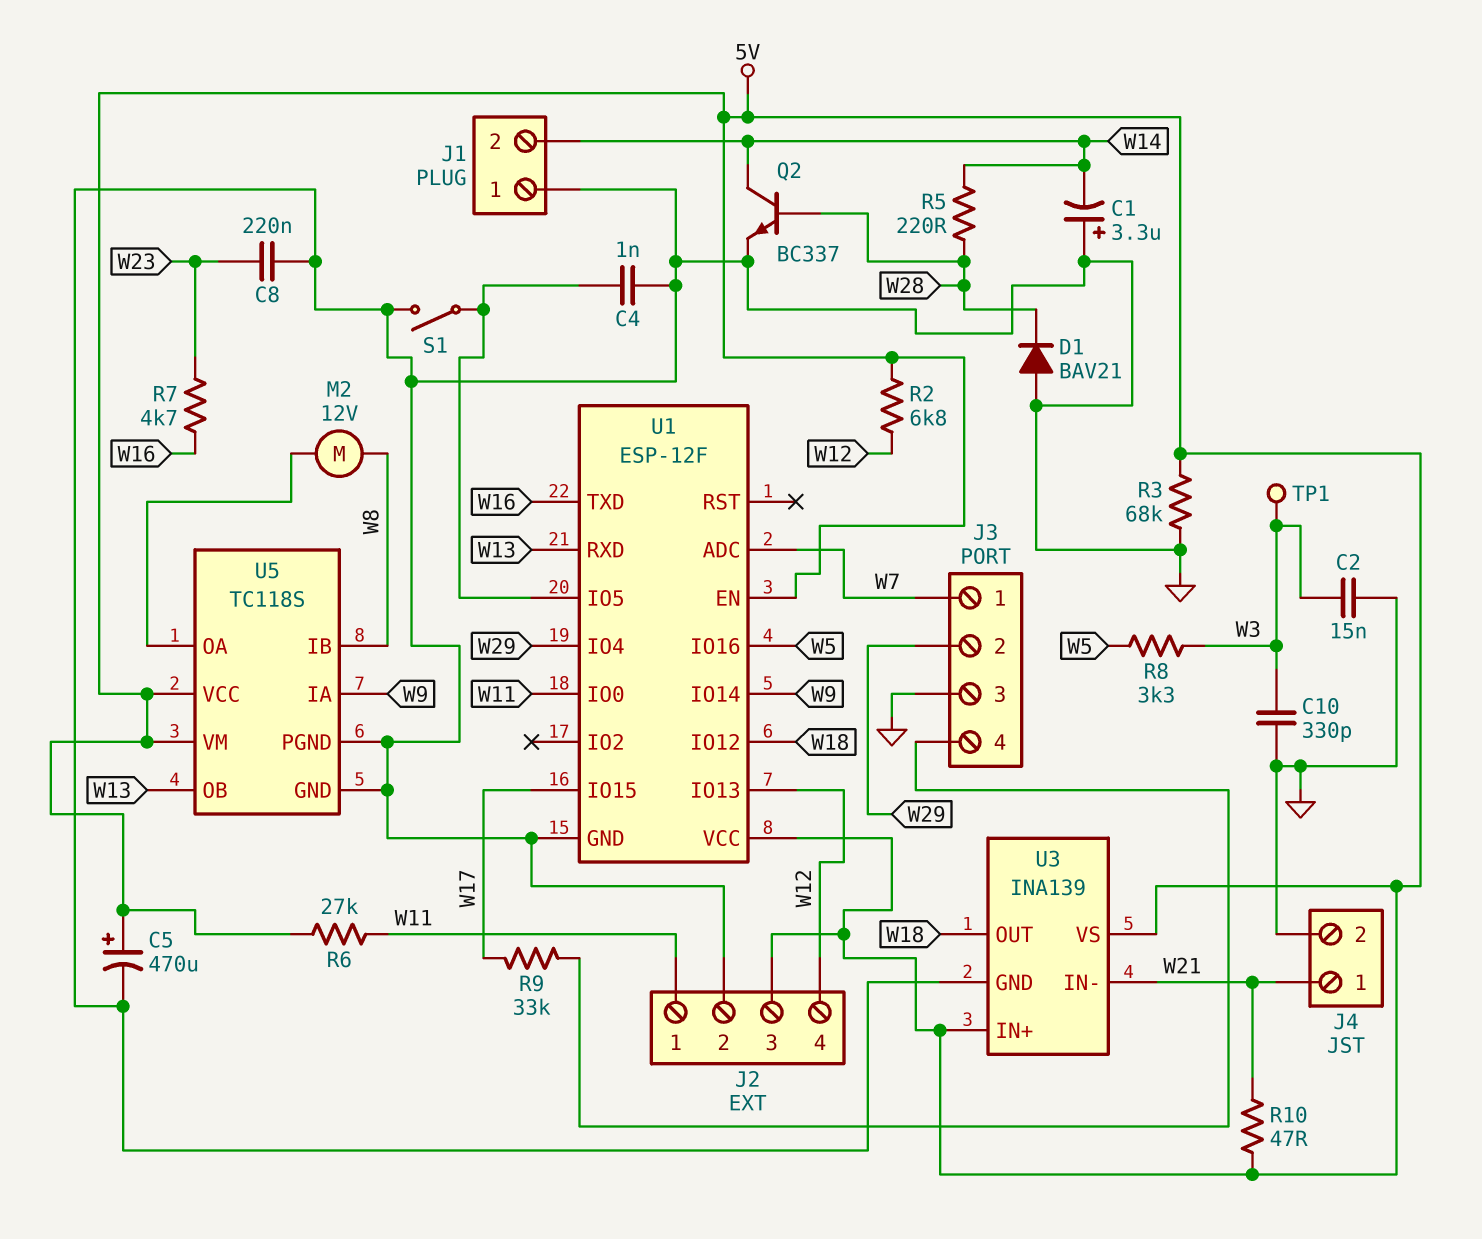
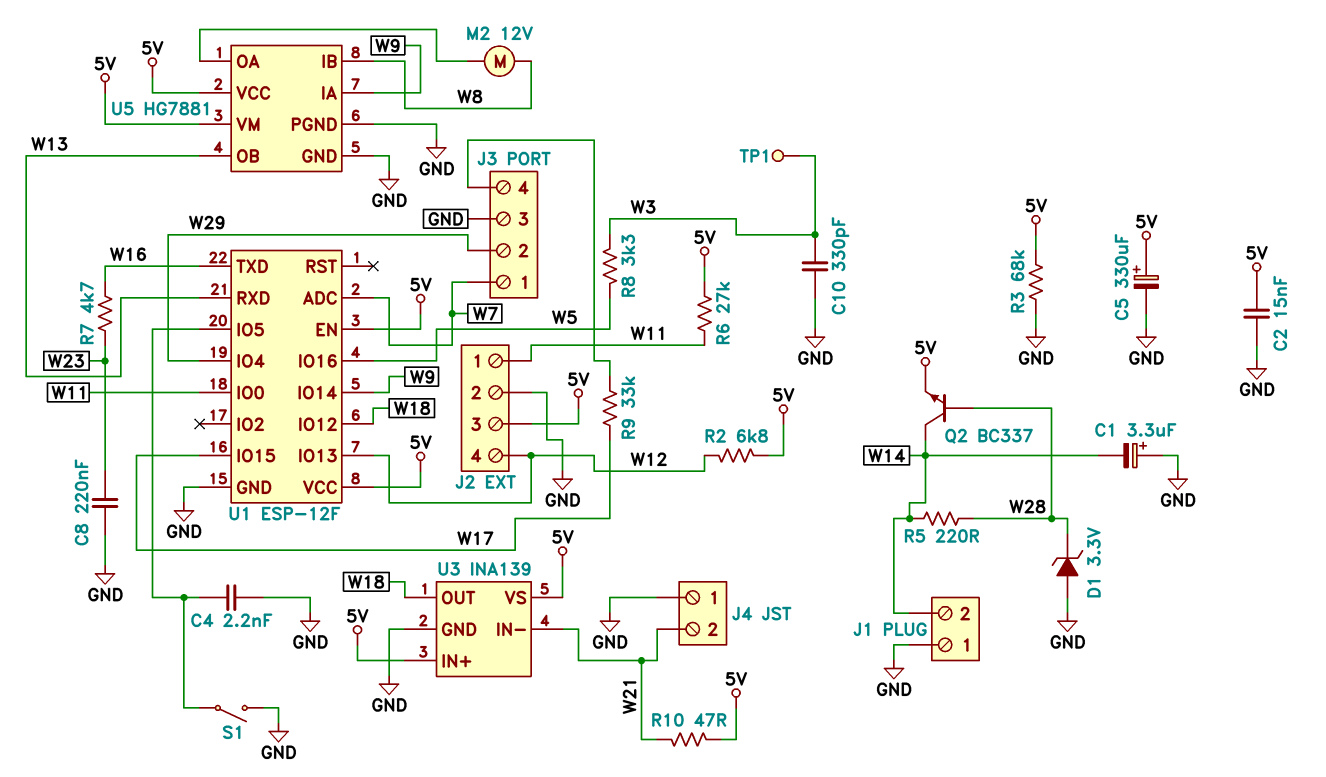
C2: 15nF (GND, W3) -> 15nF (5V, GND)
C4: 1nF (GND, U1/IO5) -> 2.2nF (GND, U1/IO5)
C5: 470uF (plus 5V, minus GND) -> 330uF (plus 5V, minus GND)
D1: diode BAV21 (A GND, K W28) -> zener 3.3V (A GND, K W28)
J4 pin 1: W21 -> GND
J4 pin 2: GND -> W21
Q2: NPN BC337 (B W28, C W14, E GND) -> NPN BC337 (B W28, C W14, E 5V)
U5: TC118S -> HG7881

